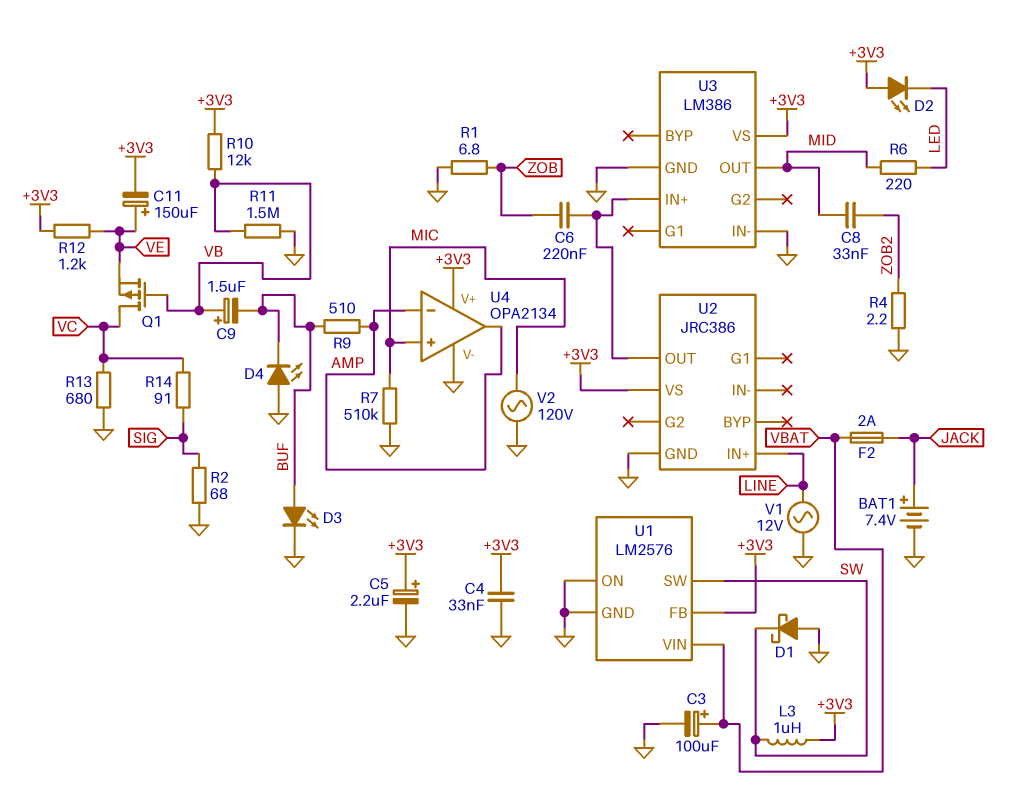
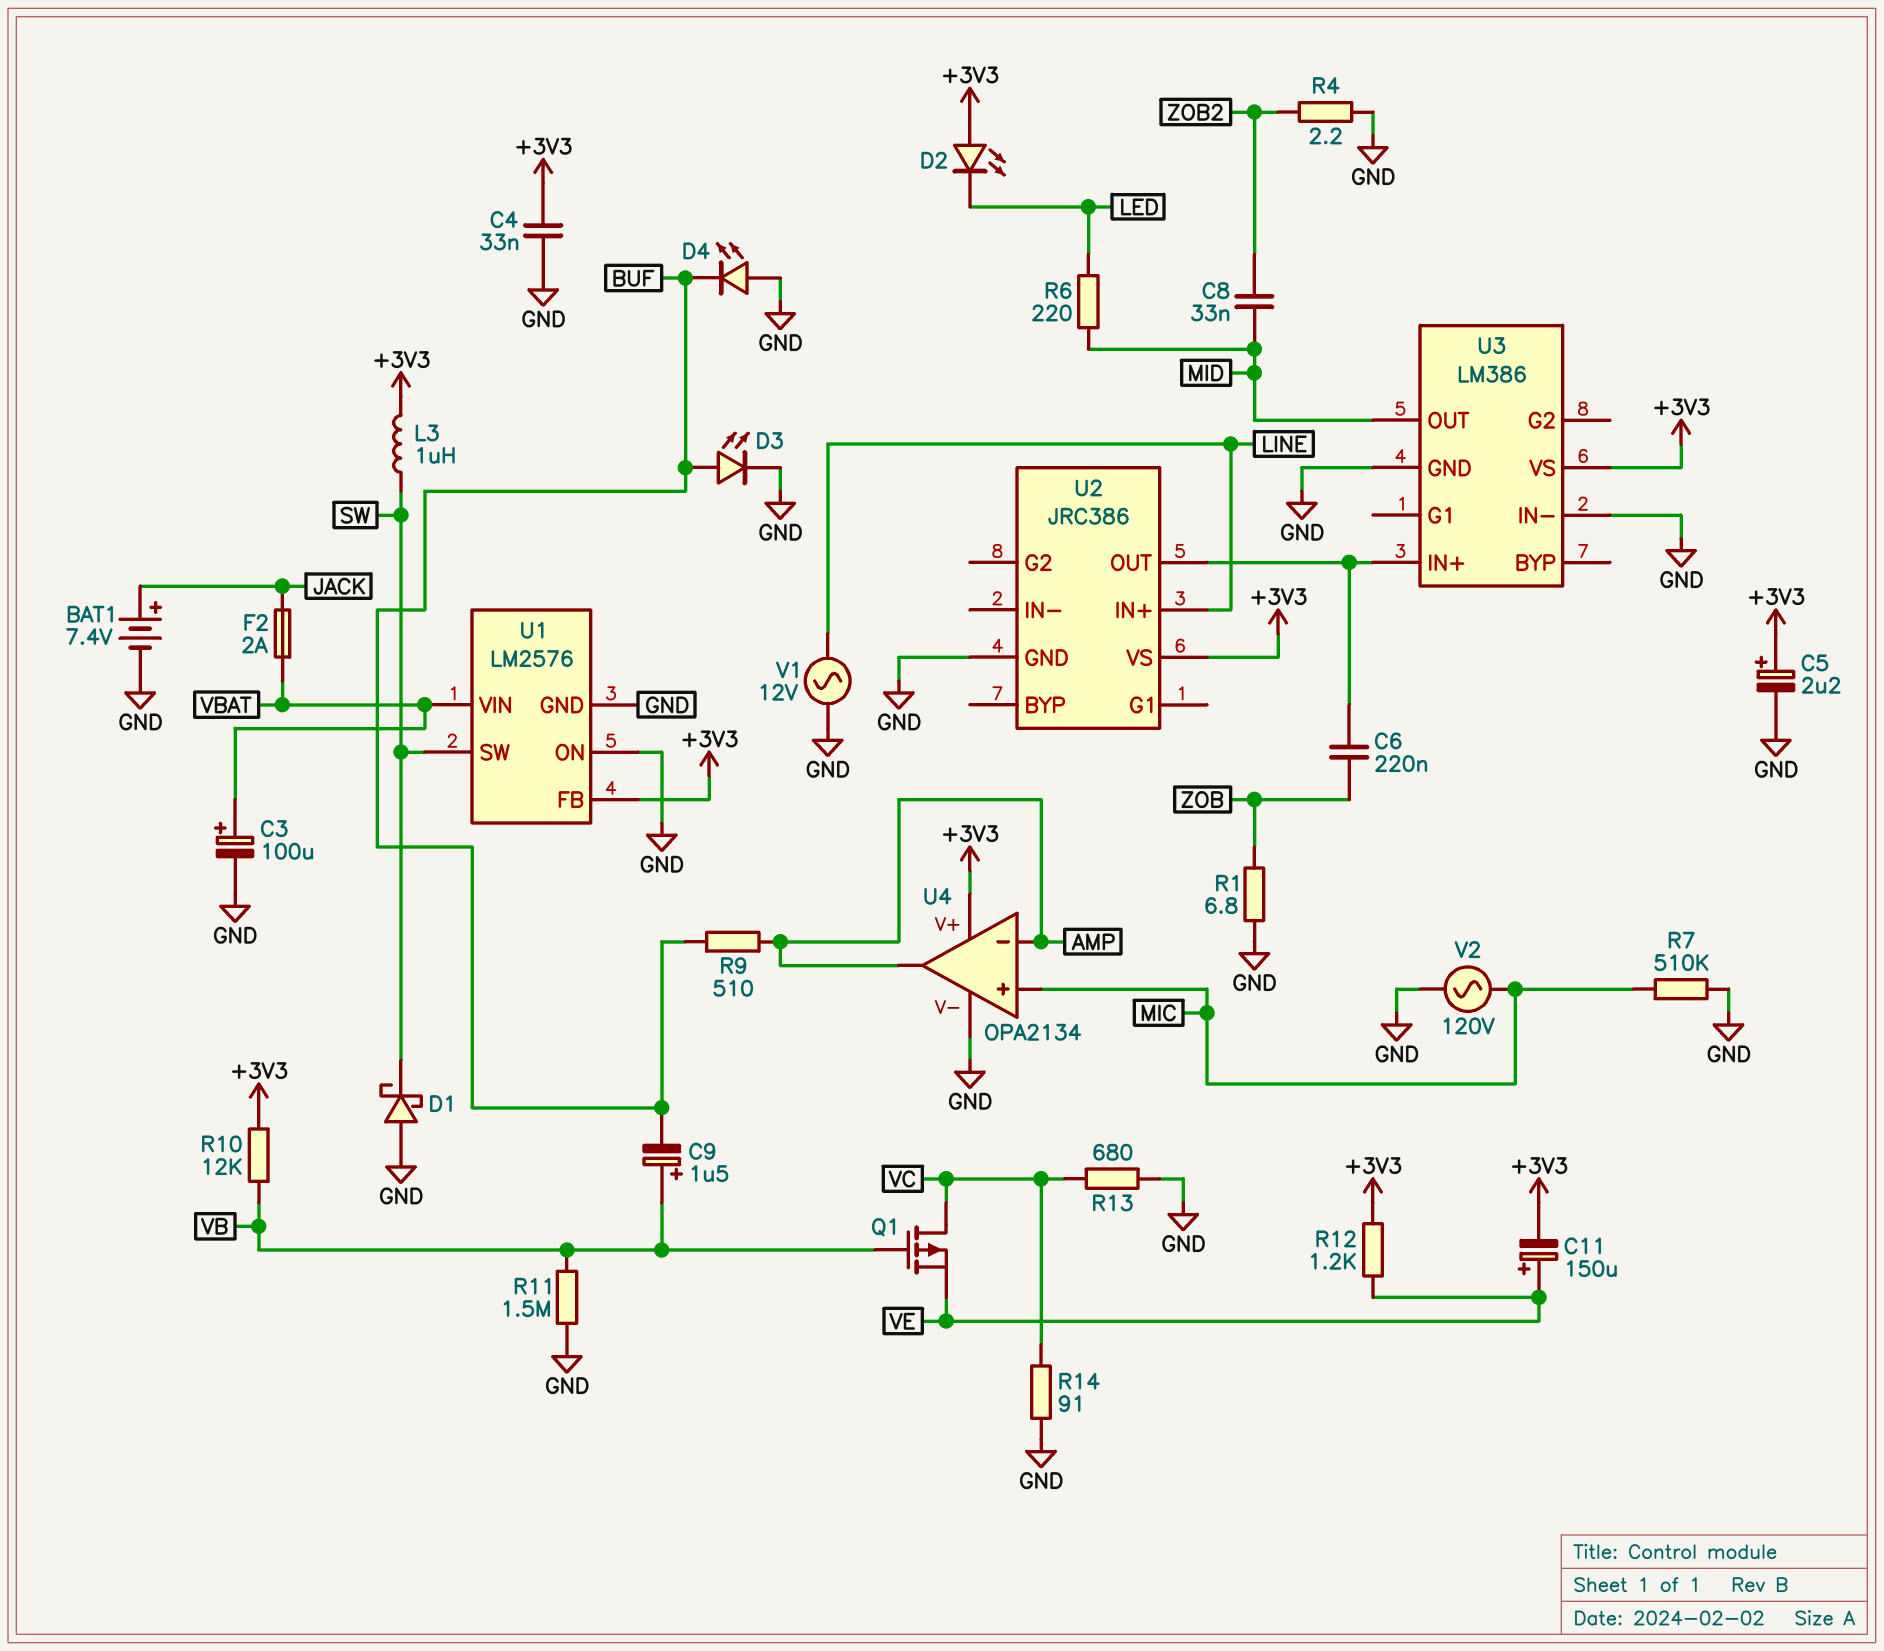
R2: 68 (GND, SIG) -> none
R14: 91 (SIG, VC) -> 91 (GND, VC)

